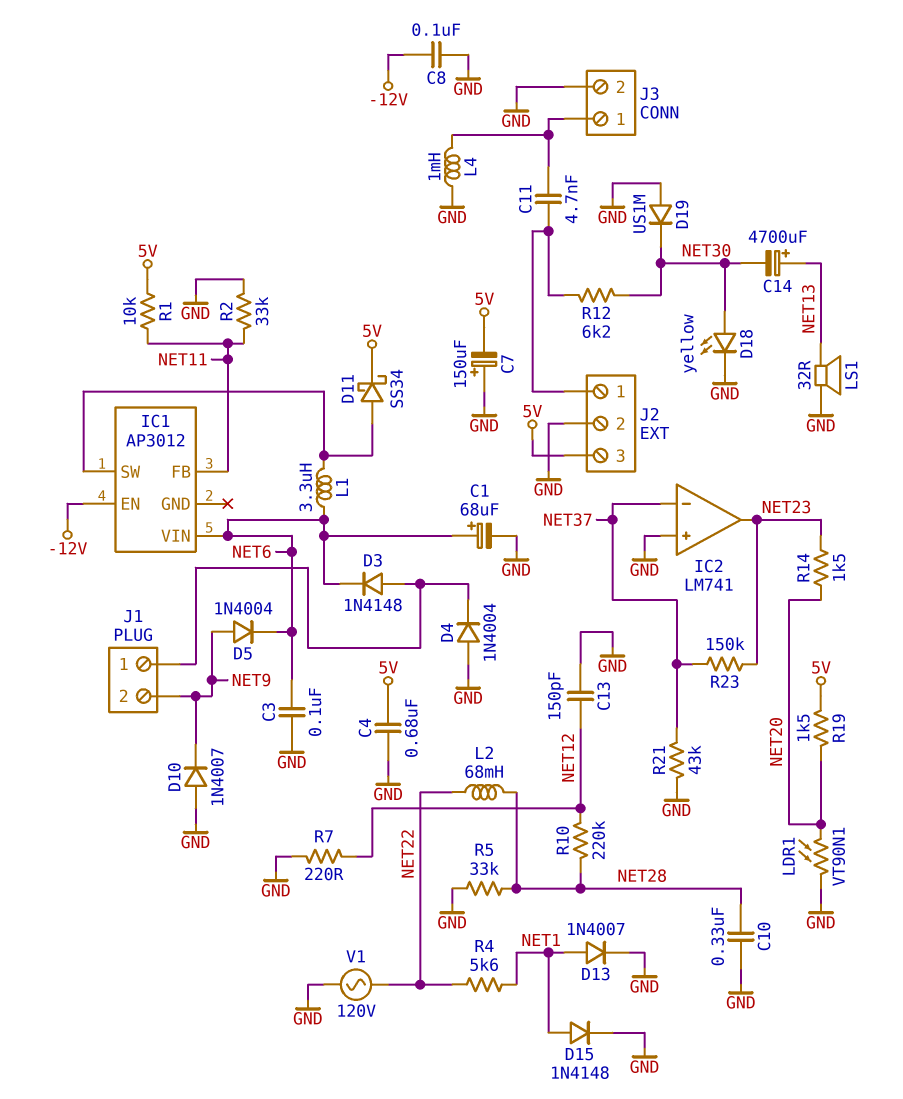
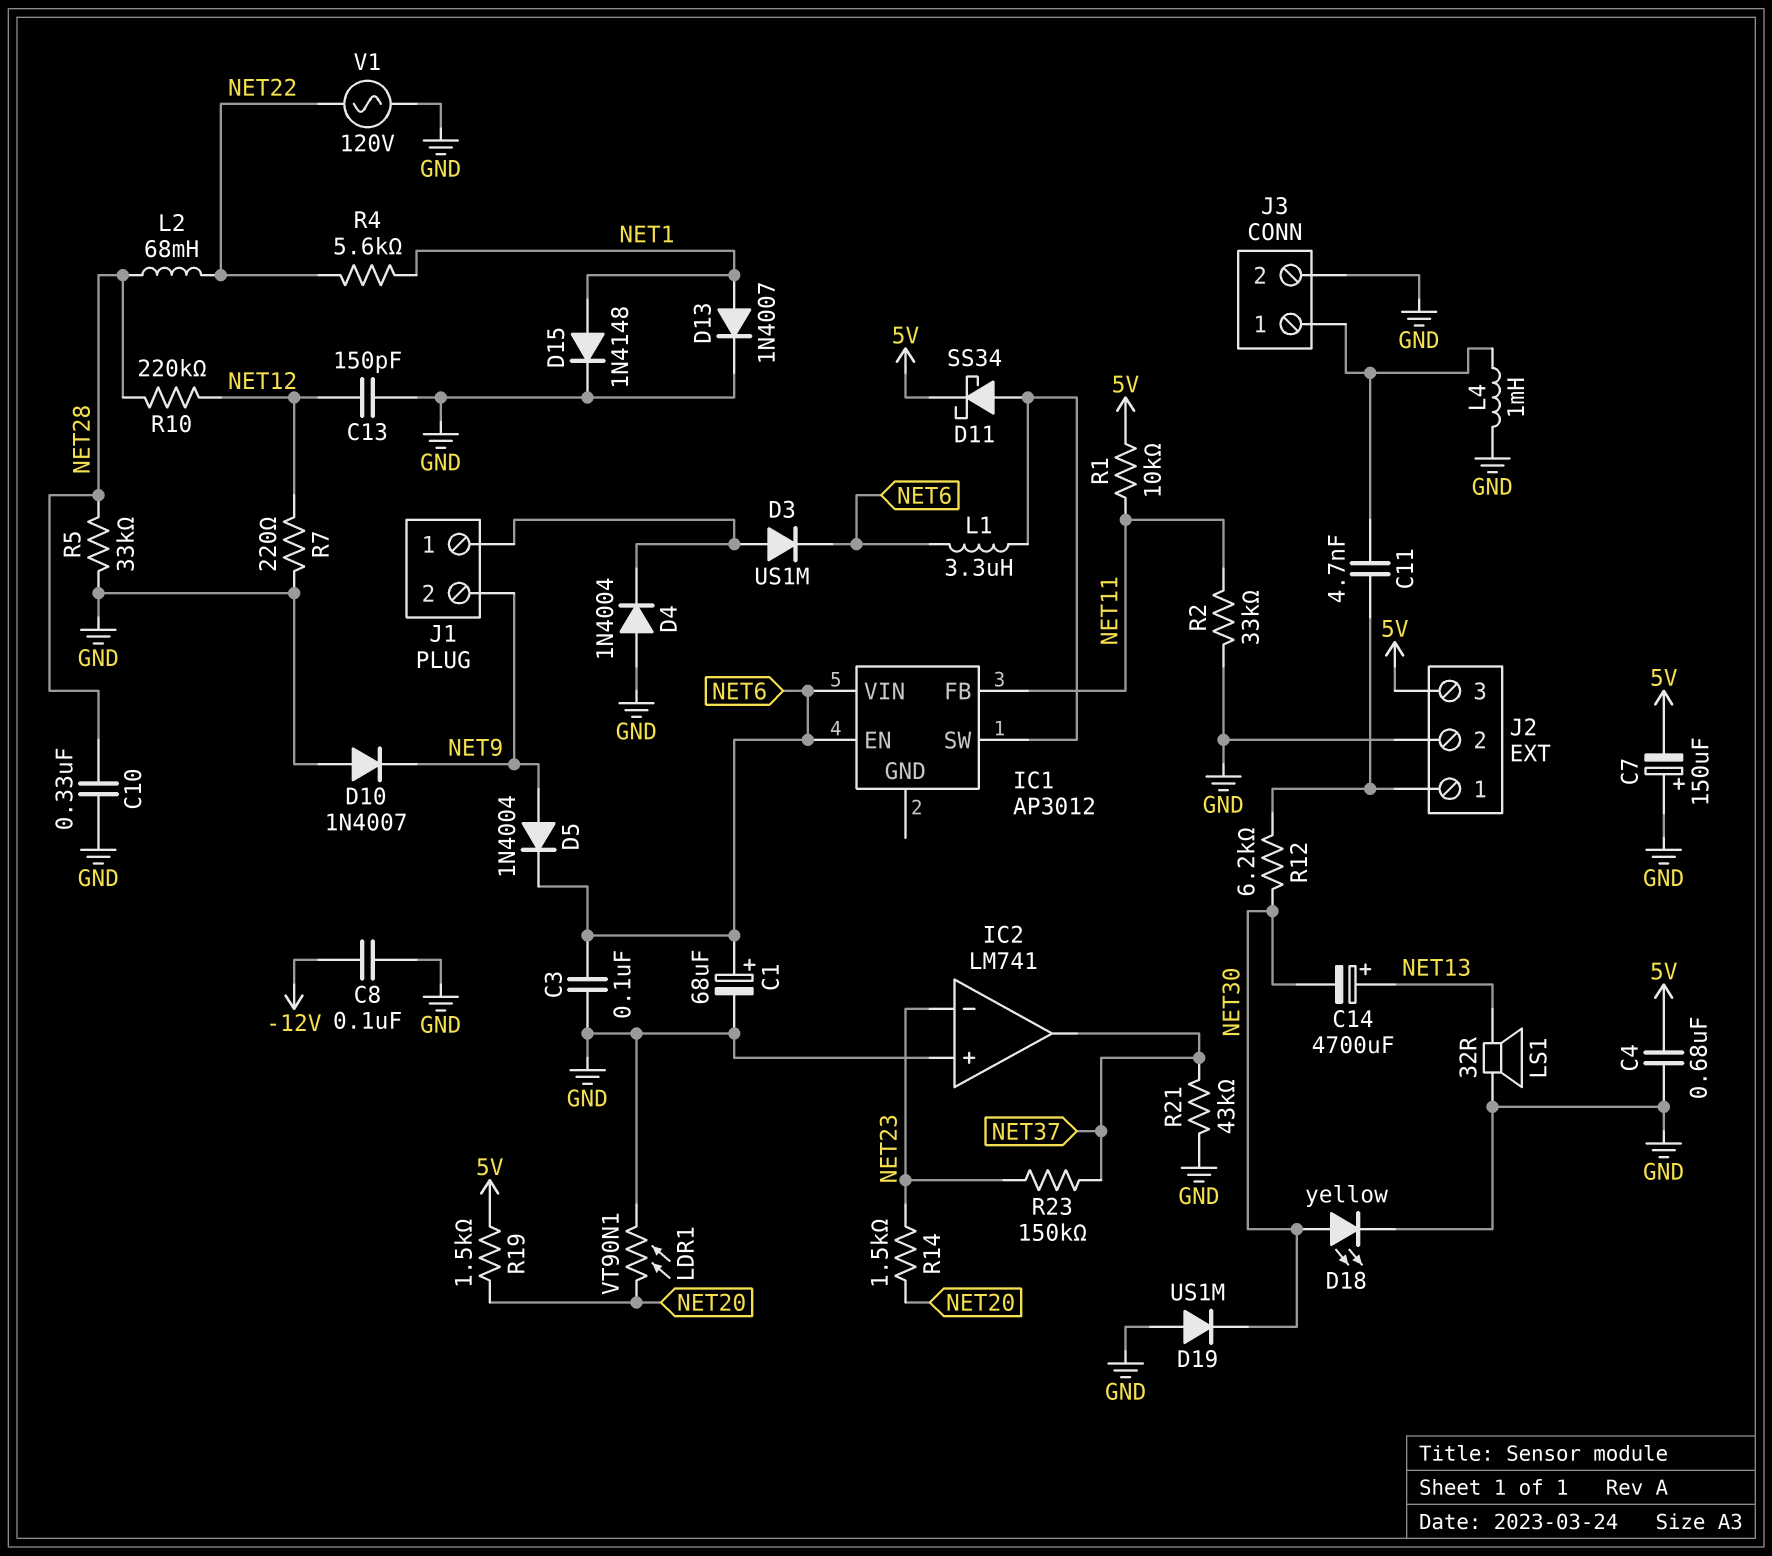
D3: diode 1N4148 (A J1/1, K NET6) -> diode US1M (A J1/1, K NET6)
IC1 pin EN: -12V -> NET6
IC2 pin in-: NET37 -> NET23
IC2 pin out: NET23 -> NET37

